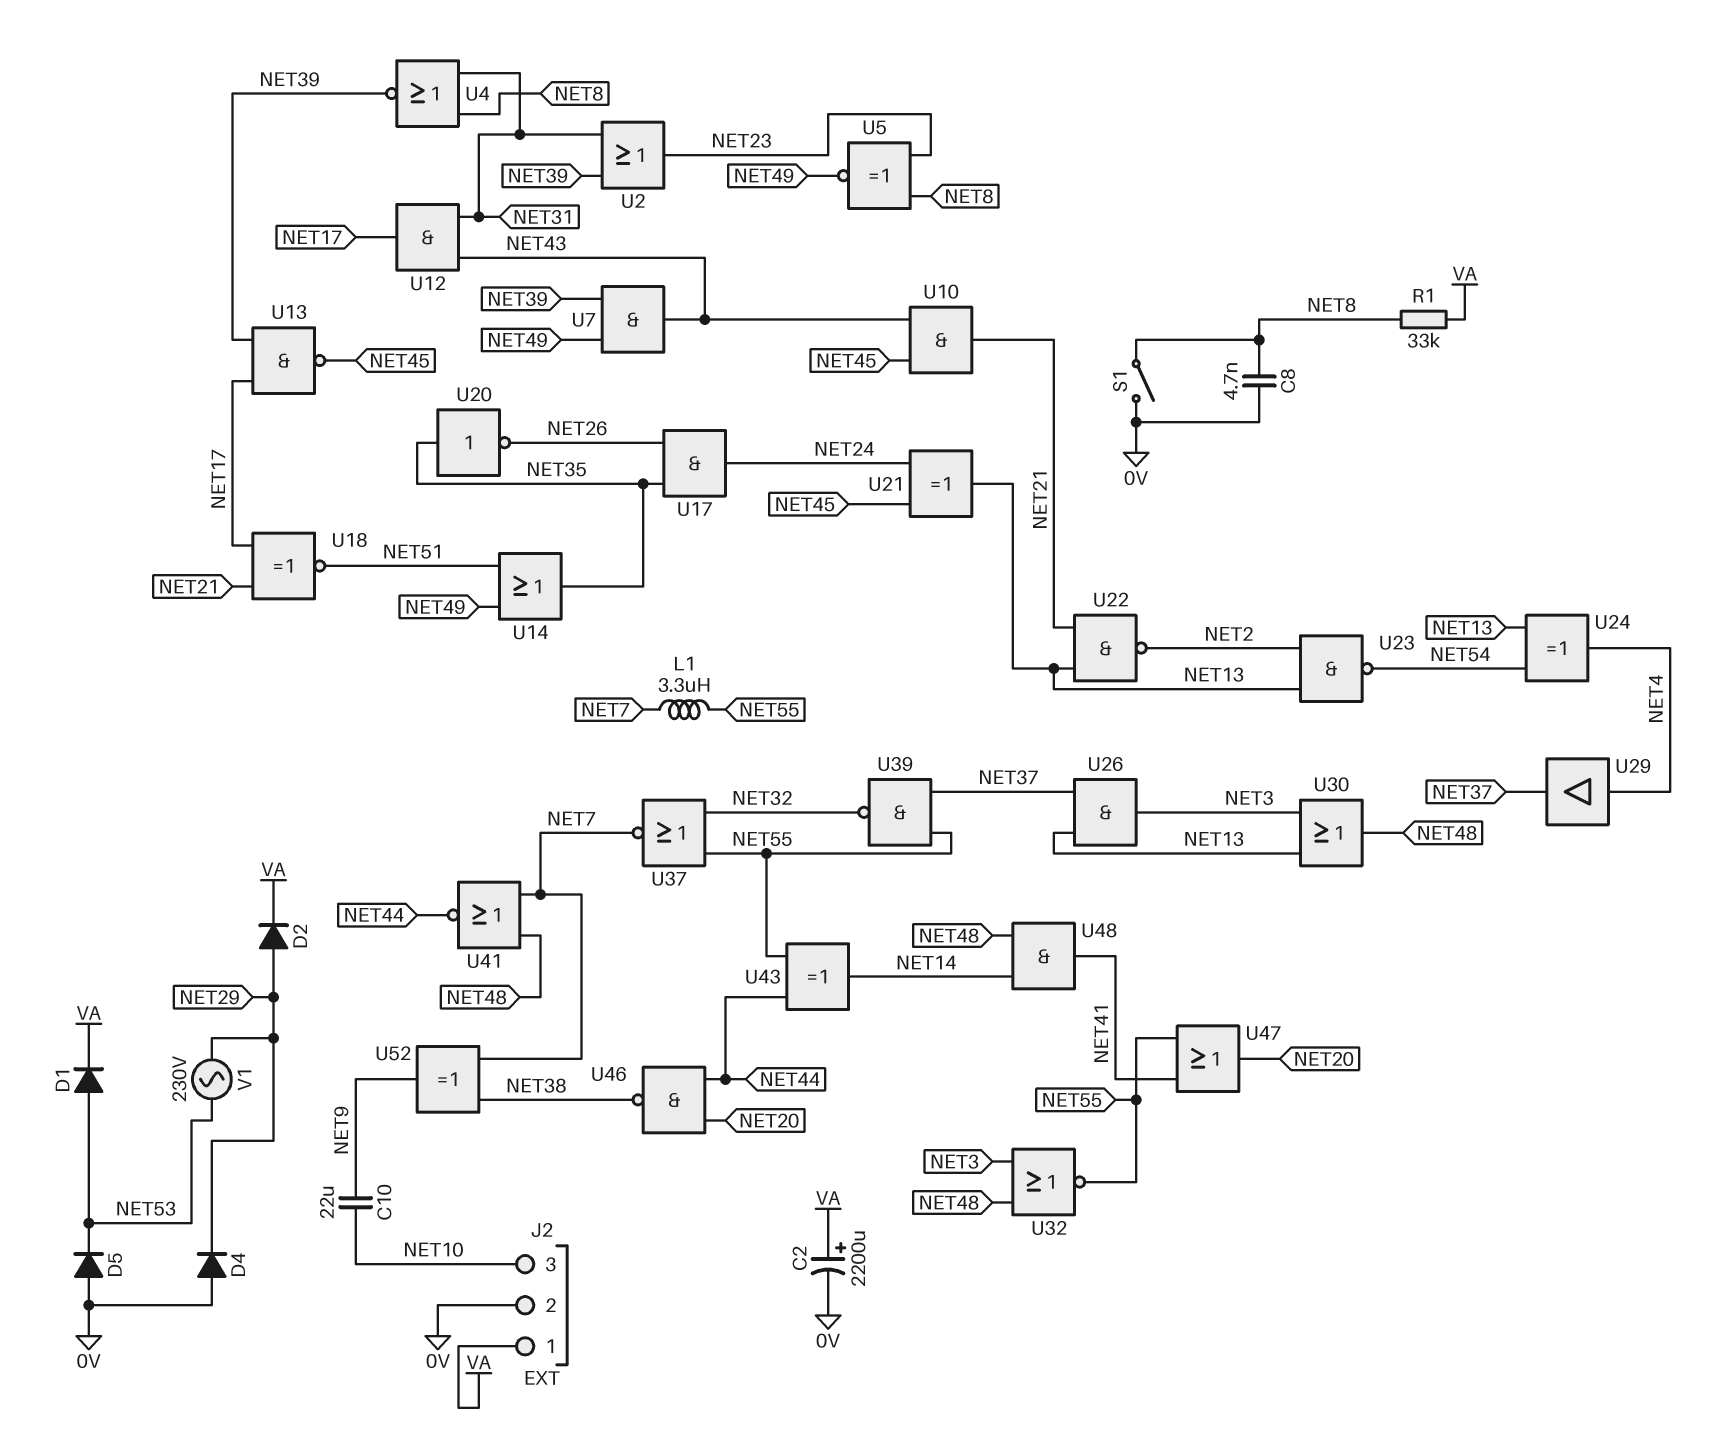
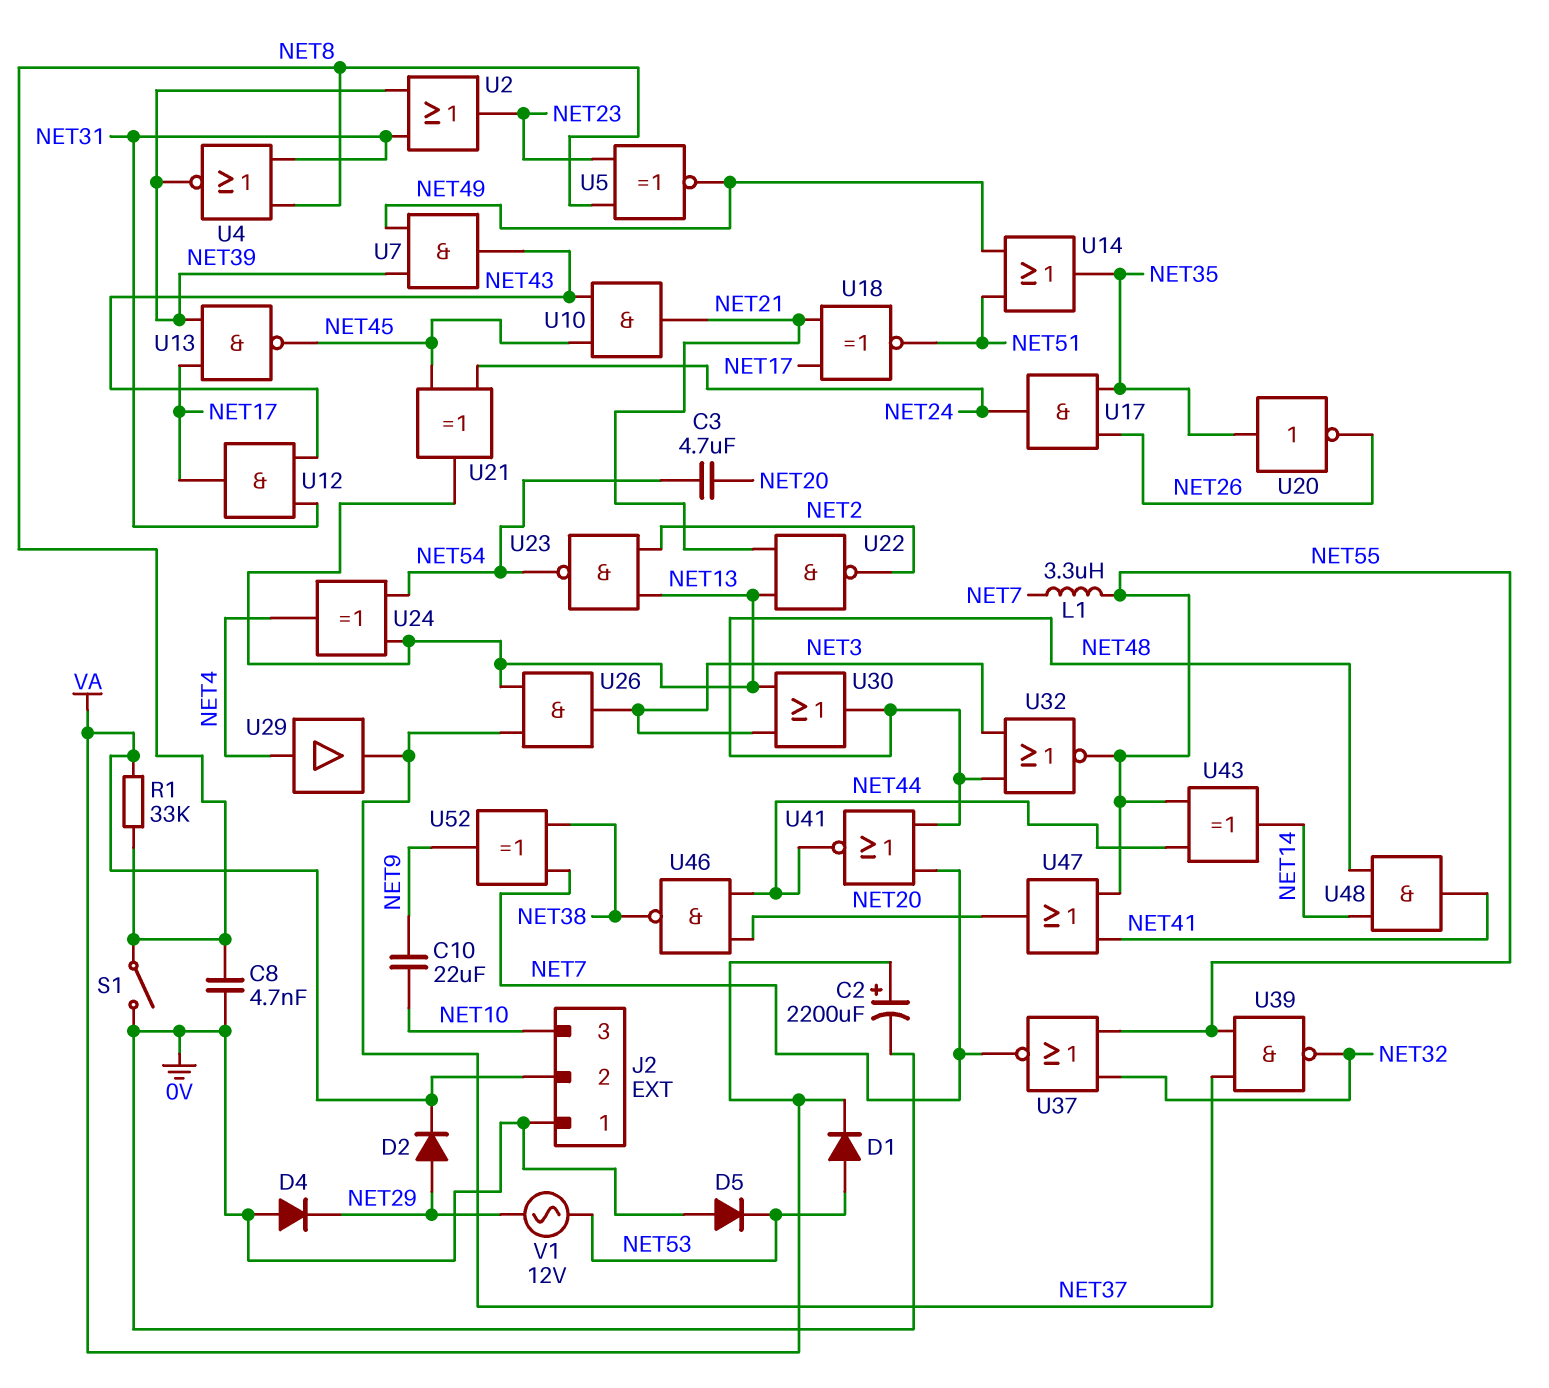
C3: none -> 4.7uF (NET20, NET54)
J2 pin 1: VA -> 0V
J2 pin 2: 0V -> VA
V1: AC 230V (NET29, NET53) -> AC 12V (NET29, NET53)

